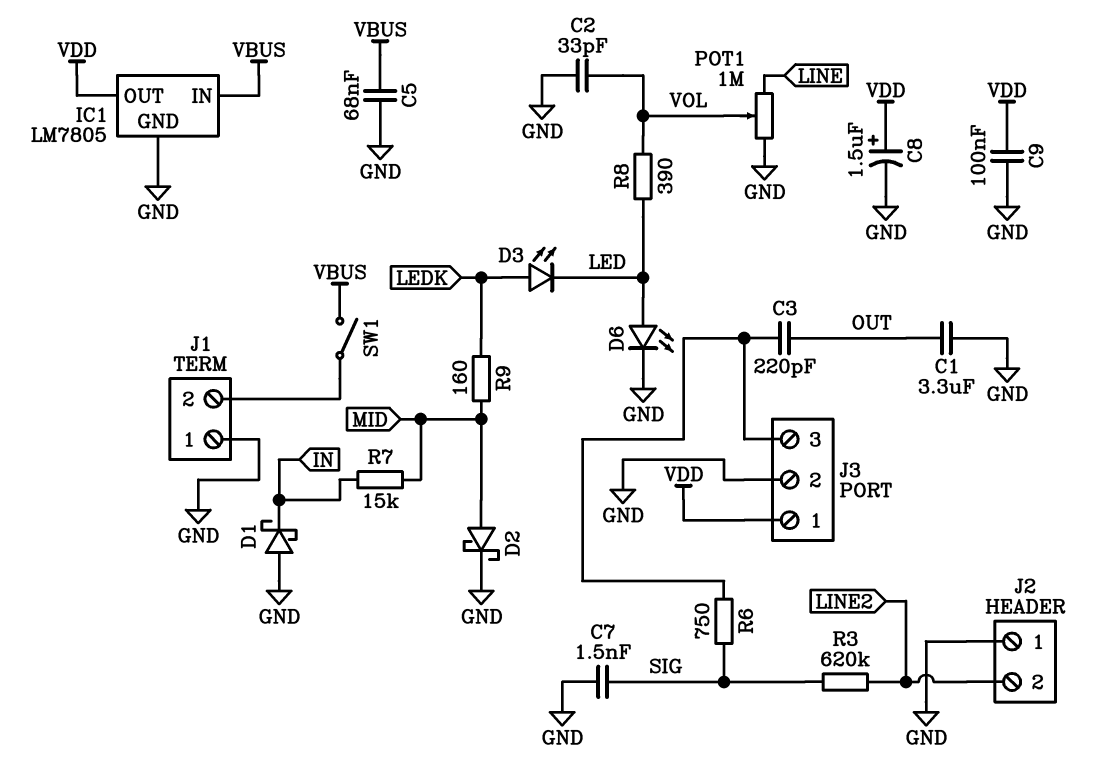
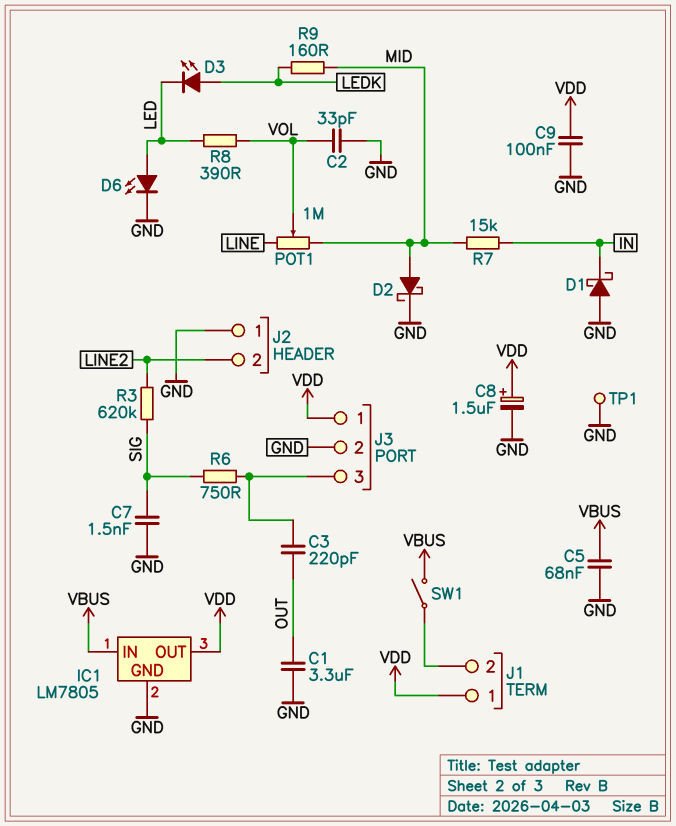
J1 pin 1: GND -> VDD
POT1: 1M (GND, LINE, wiper VOL) -> 1M (LINE, MID, wiper VOL)
TP1: none -> test point (GND)

